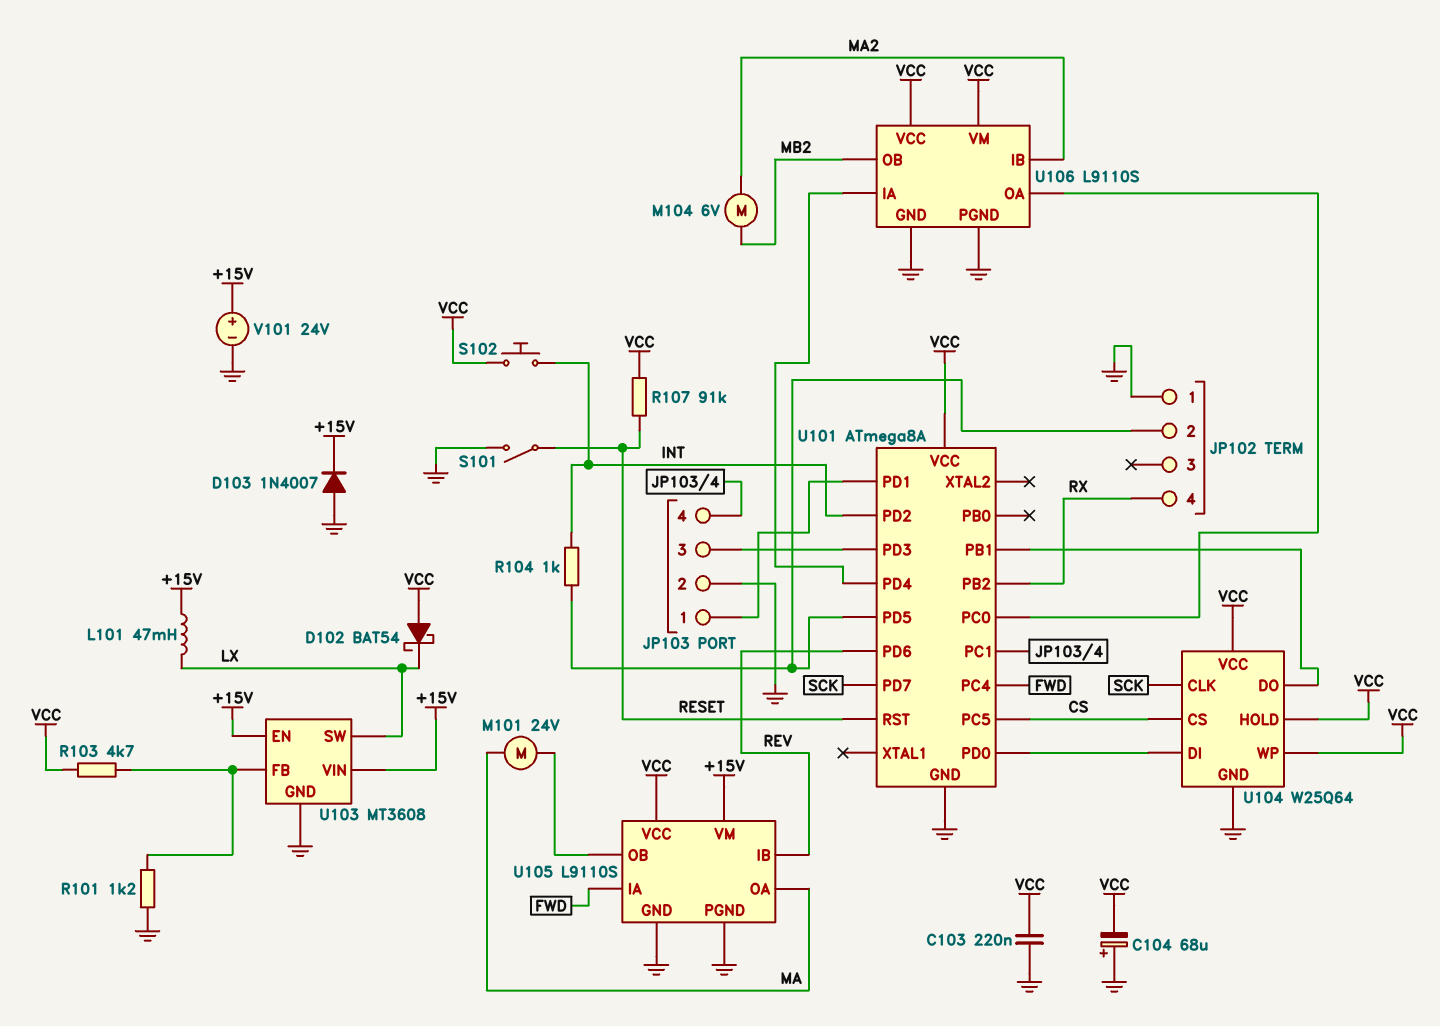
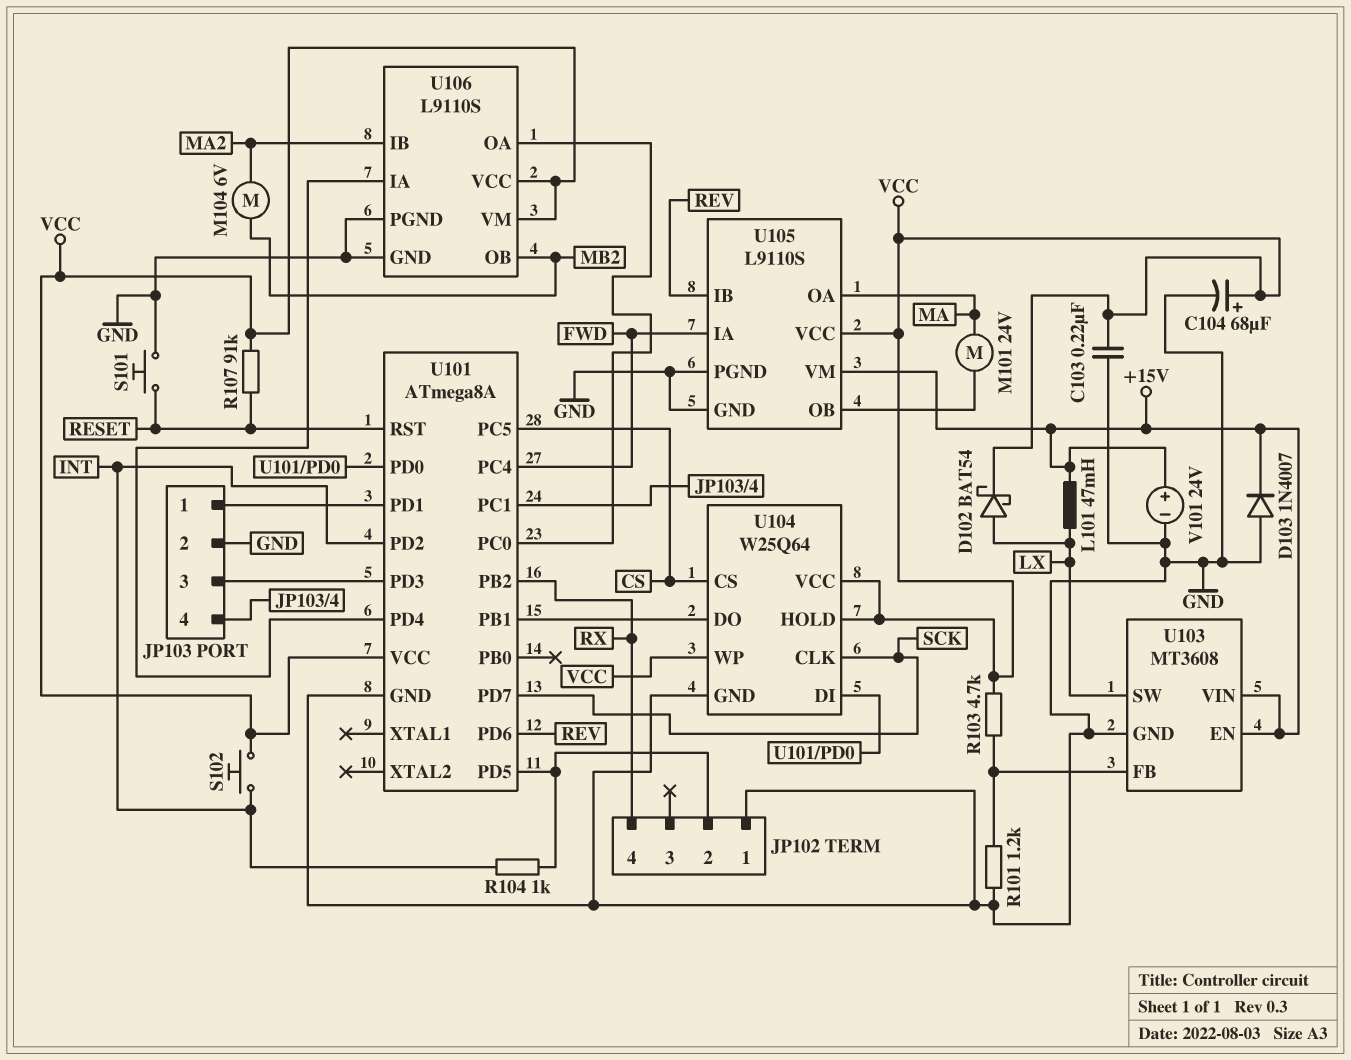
C104: 68uF (plus GND, minus VCC) -> 68uF (plus VCC, minus GND)
D102: schottky BAT54 (A VCC, K LX) -> schottky BAT54 (A LX, K VCC)
S101: switch (GND, RESET) -> button (GND, RESET)

